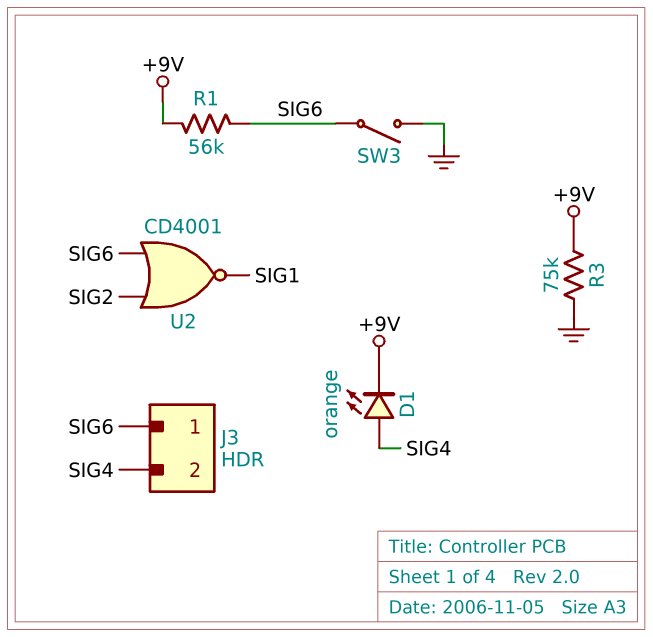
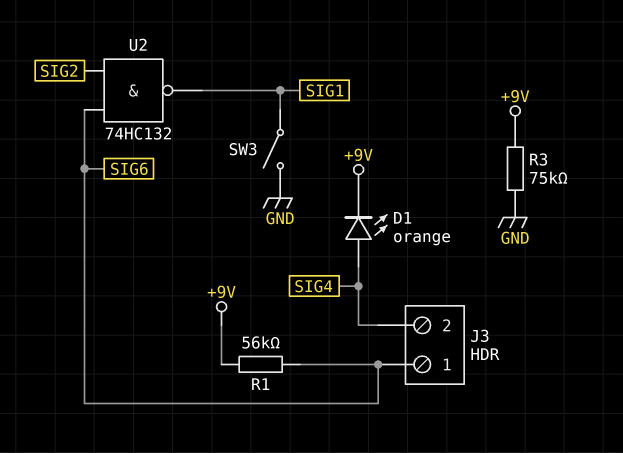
SW3: switch (GND, SIG6) -> switch (GND, SIG1)
U2: NOR CD4001 (in SIG2, in SIG6, out SIG1) -> NAND 74HC132 (in SIG2, in SIG6, out SIG1)

